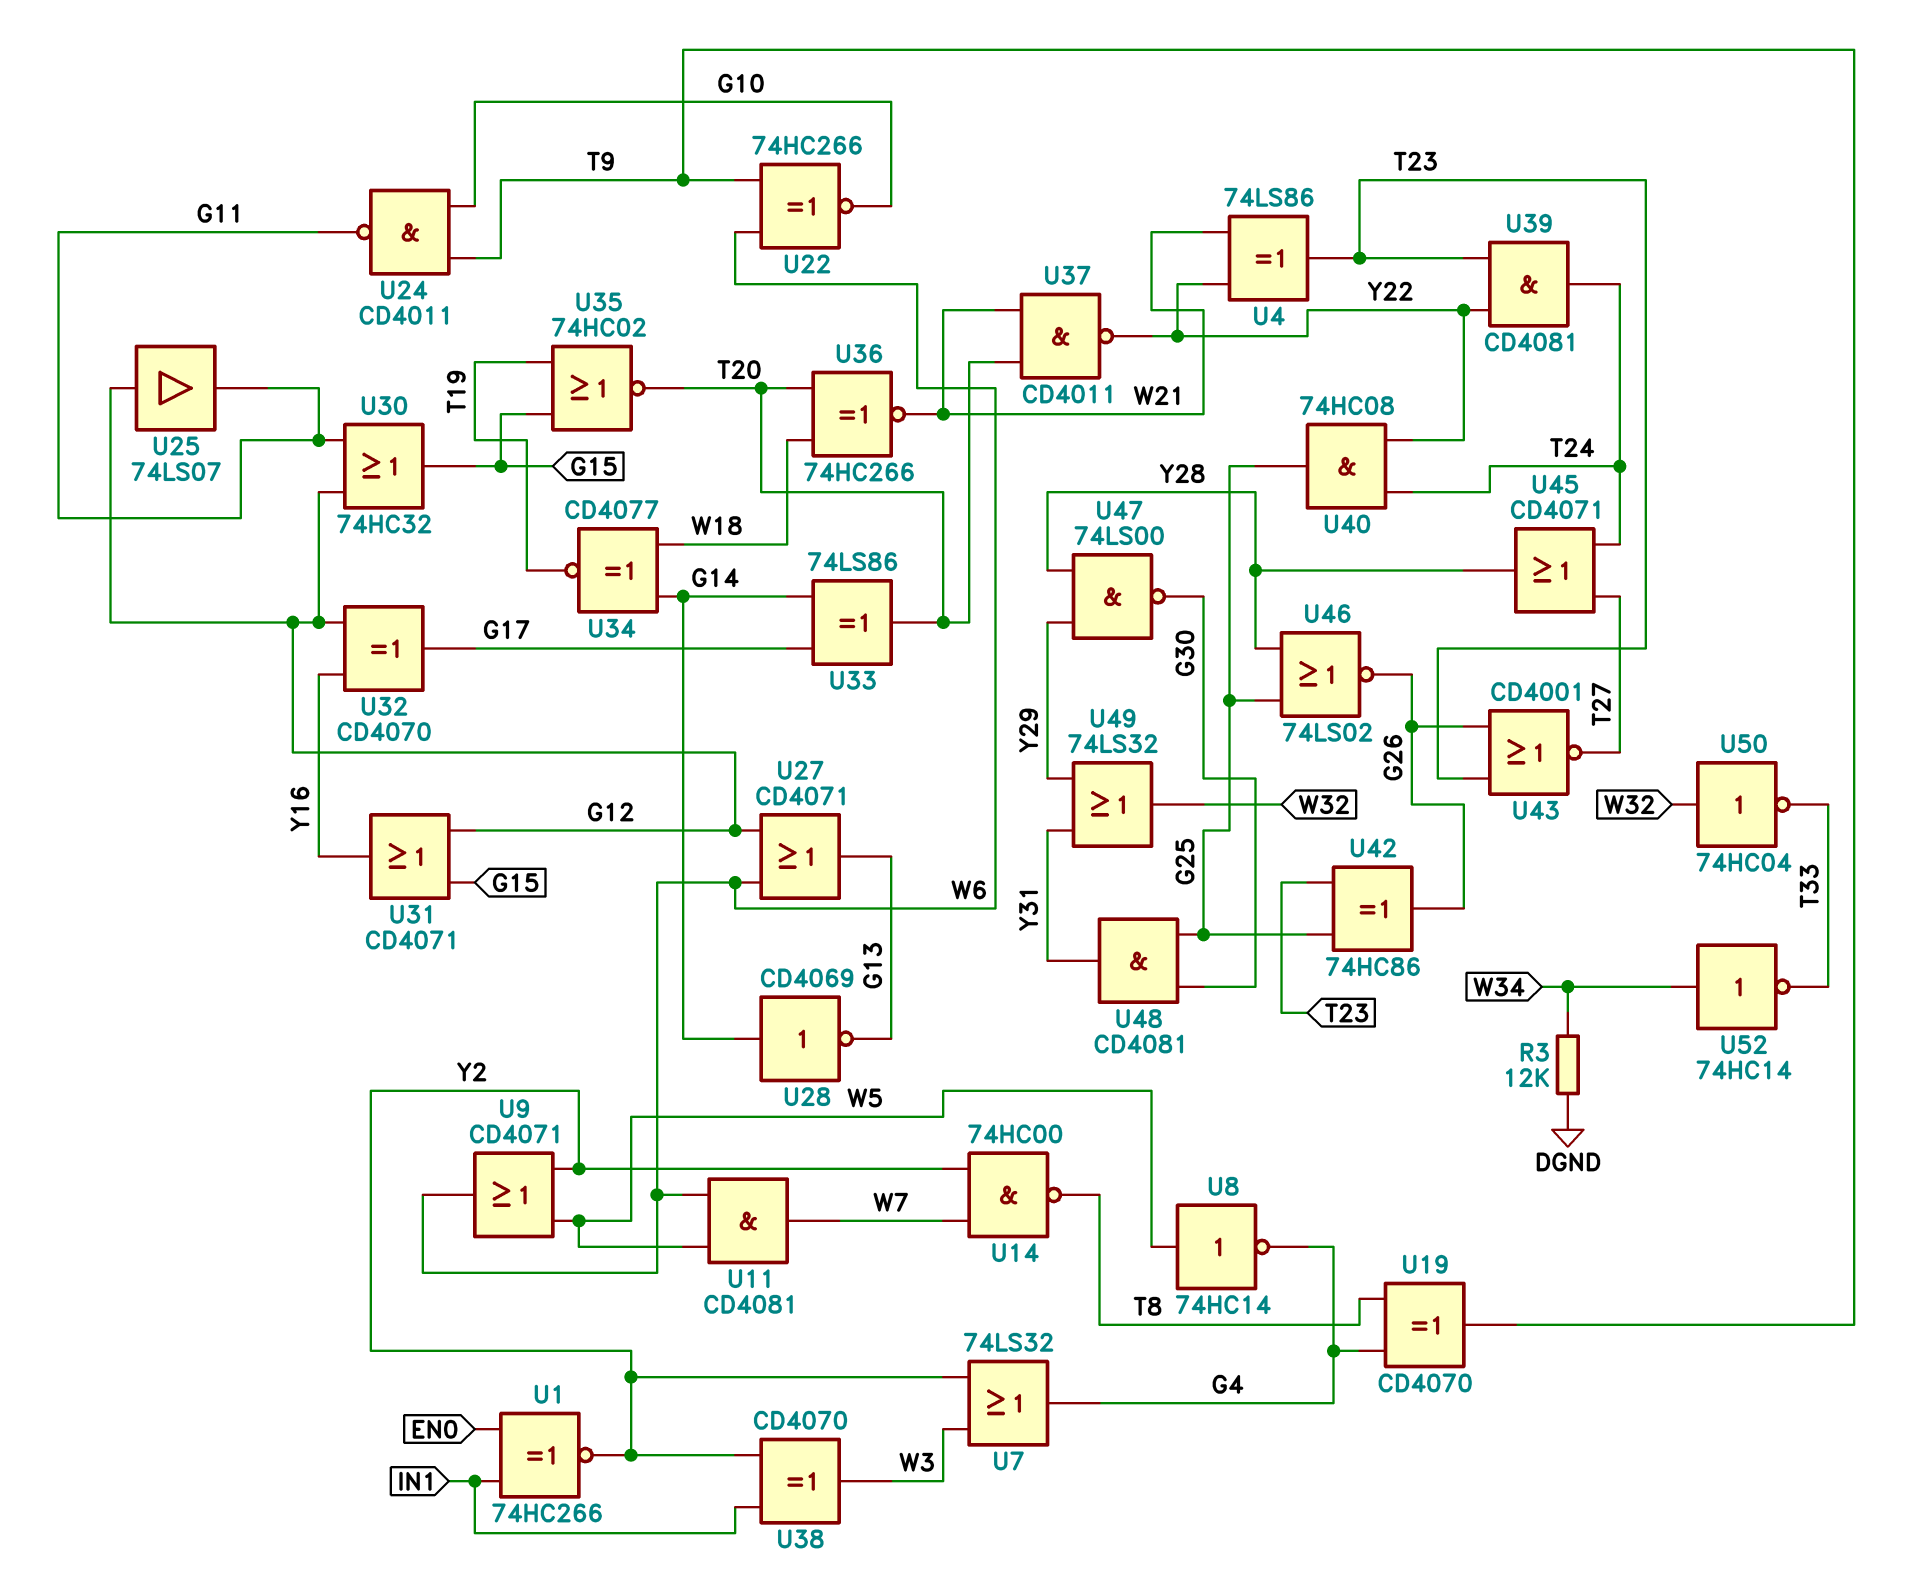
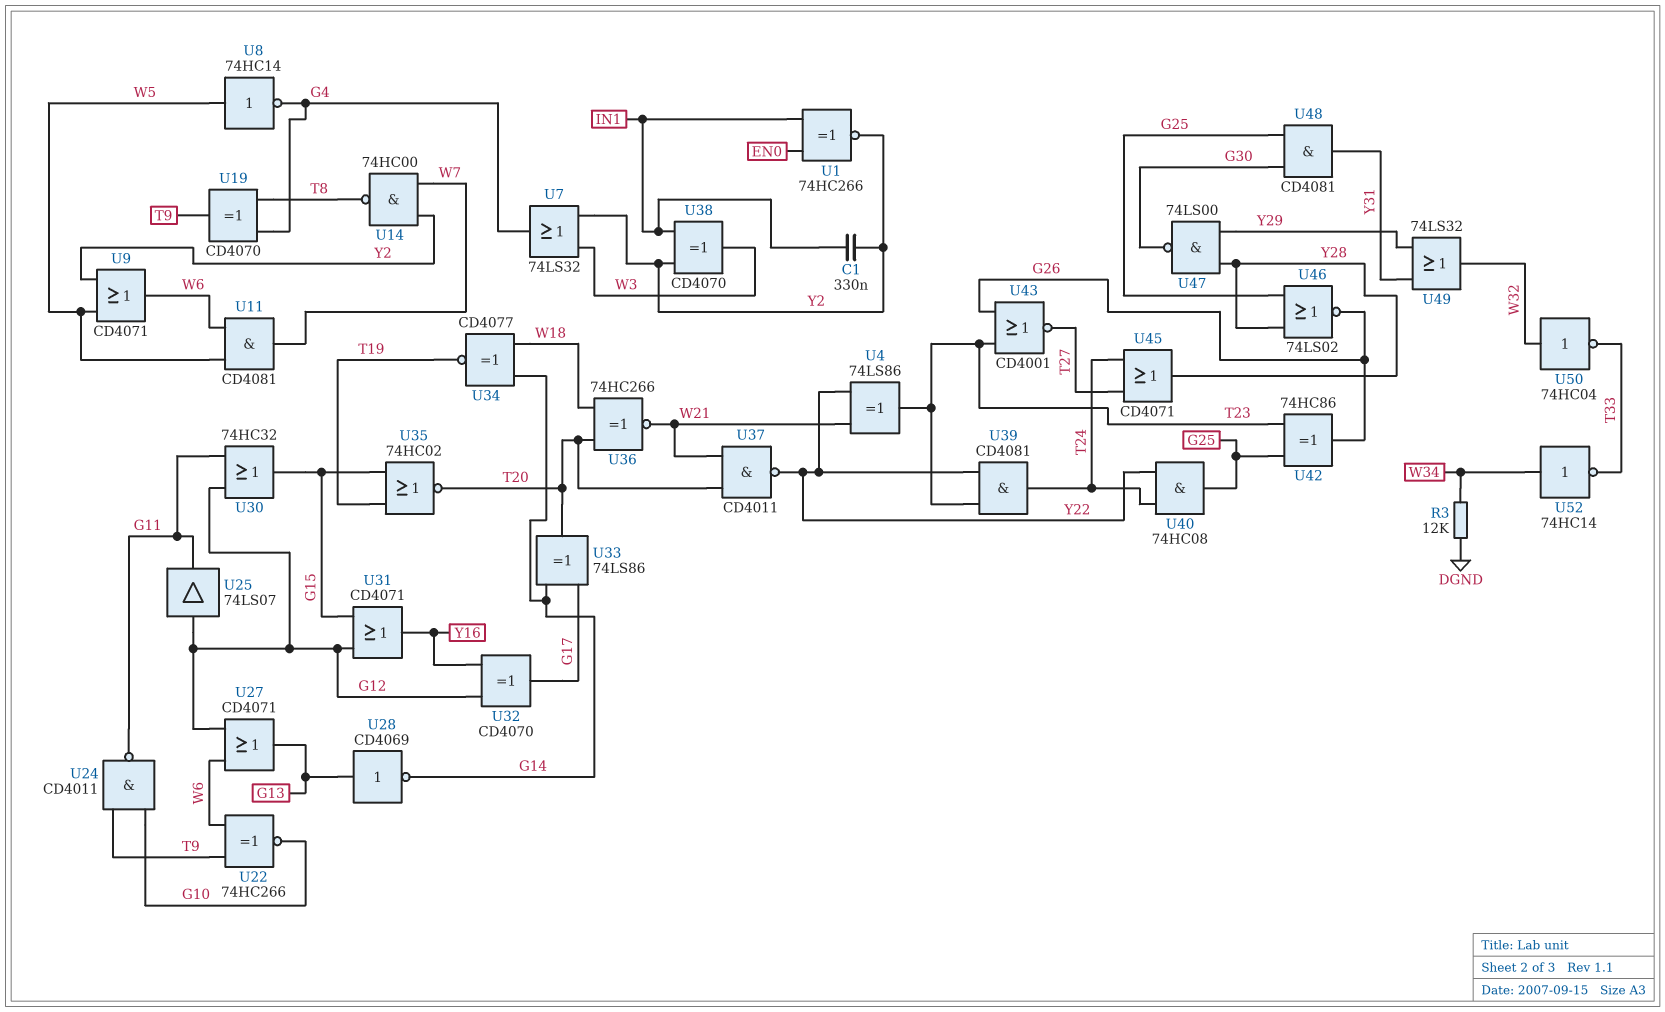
C1: none -> 330nF (IN1, Y2)
U28: NOT CD4069 (in G14, out G13) -> NOT CD4069 (in G13, out G14)

